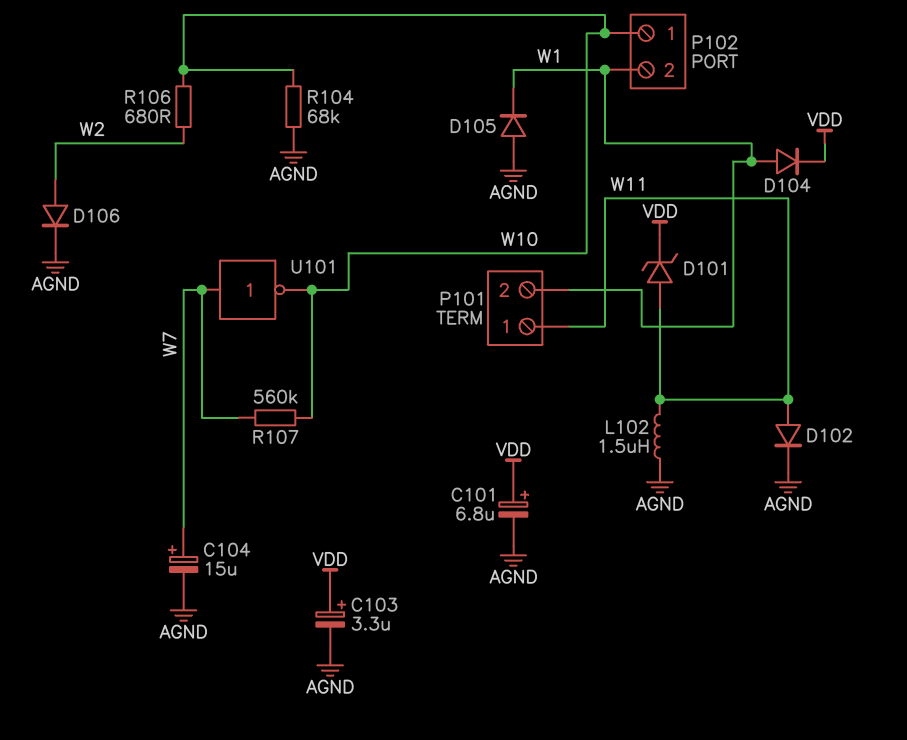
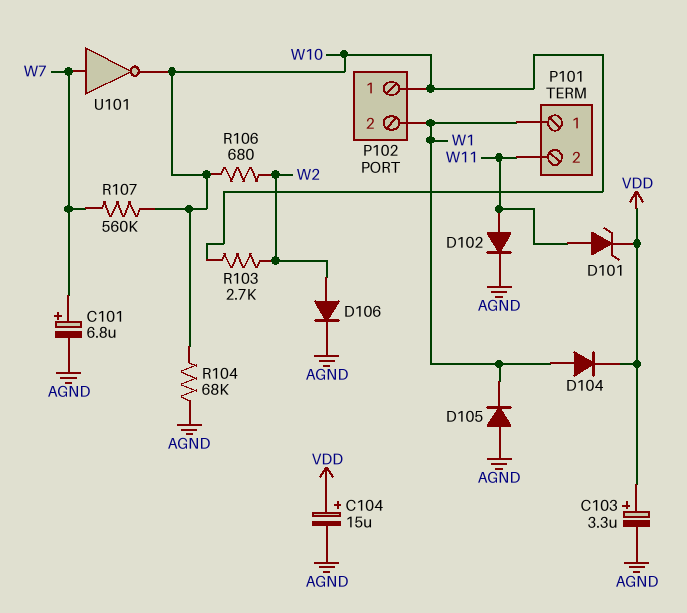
C101: 6.8uF (plus VDD, minus AGND) -> 6.8uF (plus W7, minus AGND)
C104: 15uF (plus W7, minus AGND) -> 15uF (plus VDD, minus AGND)
L102: 1.5uH (AGND, W11) -> none
P101 pin 1: W11 -> W1
P101 pin 2: W1 -> W11
R103: none -> 2.7k (W2, W10)

